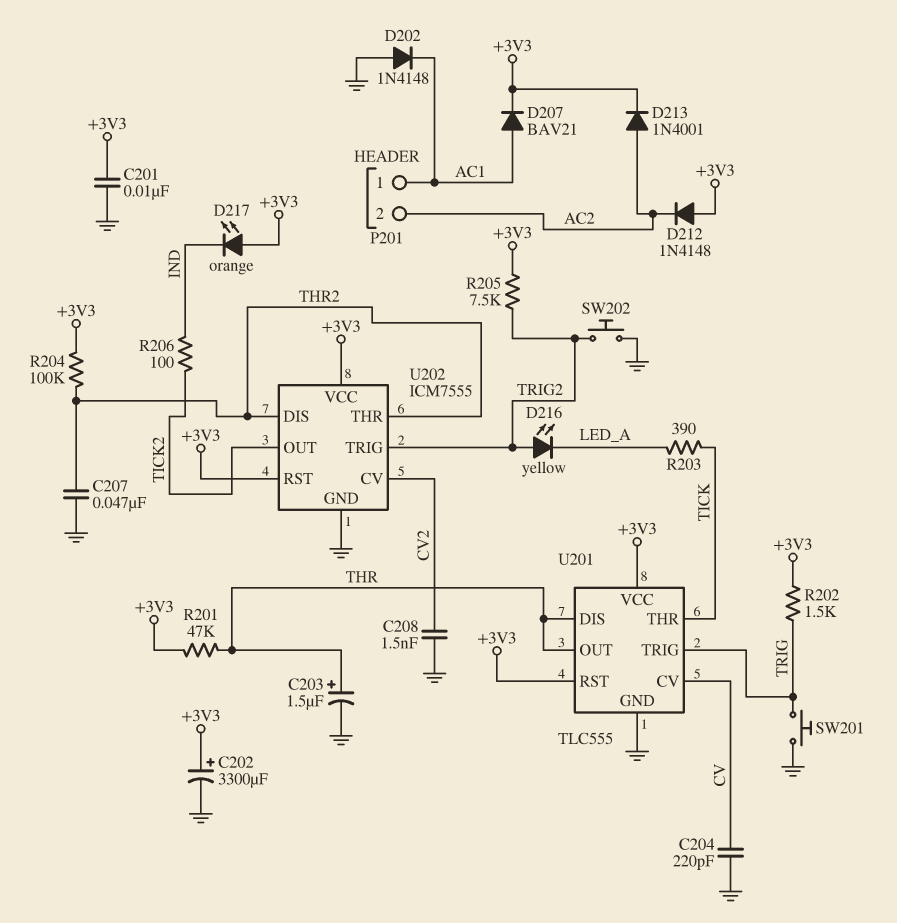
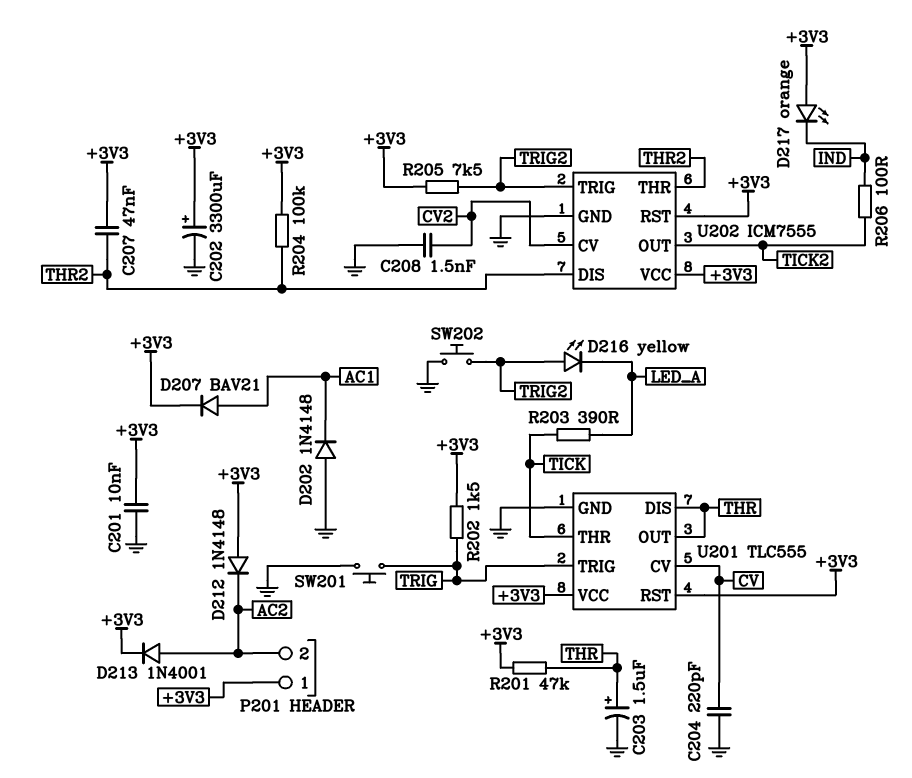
C207: 47nF (GND, THR2) -> 47nF (+3V3, THR2)
P201 pin 1: AC1 -> +3V3

